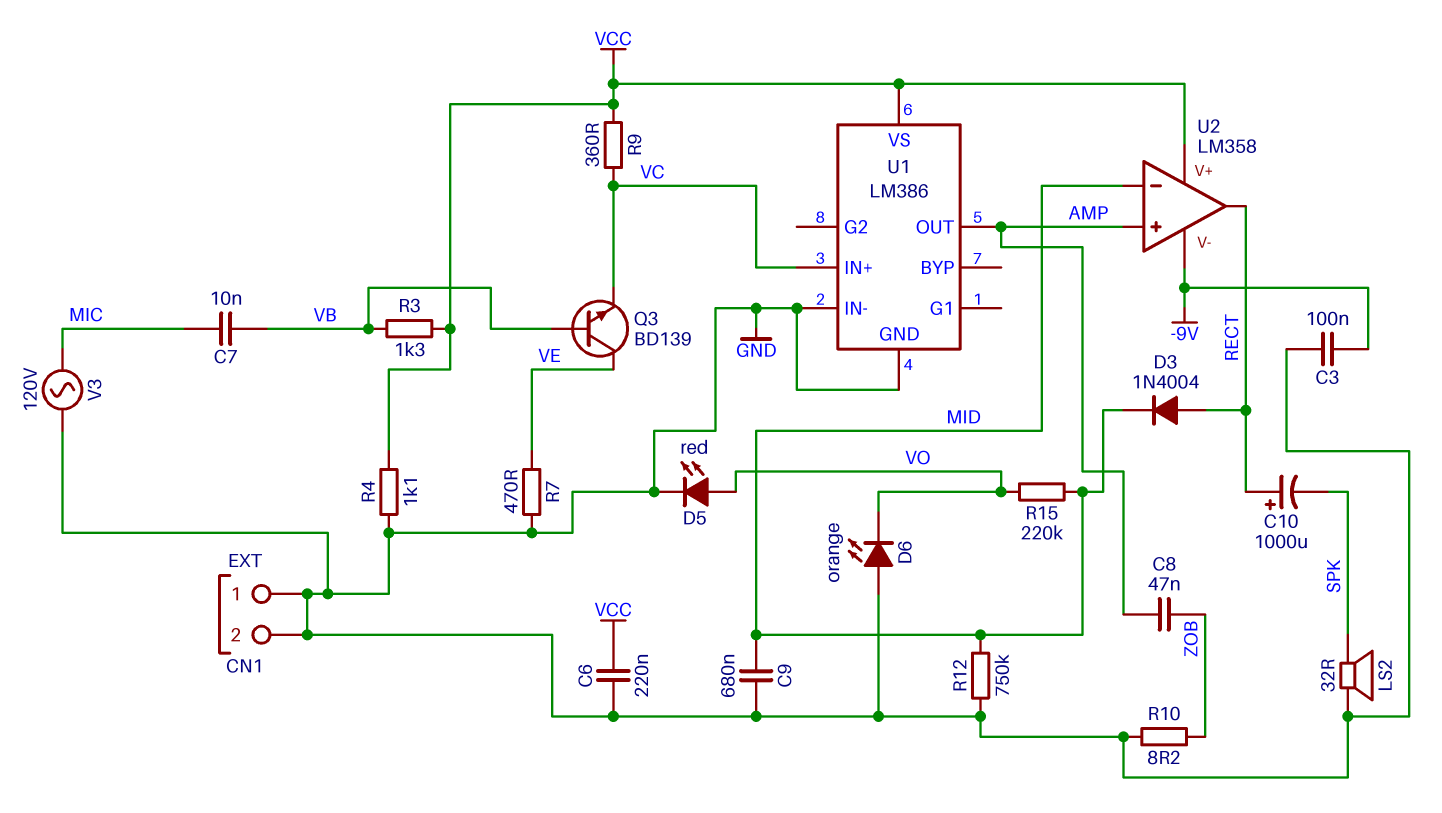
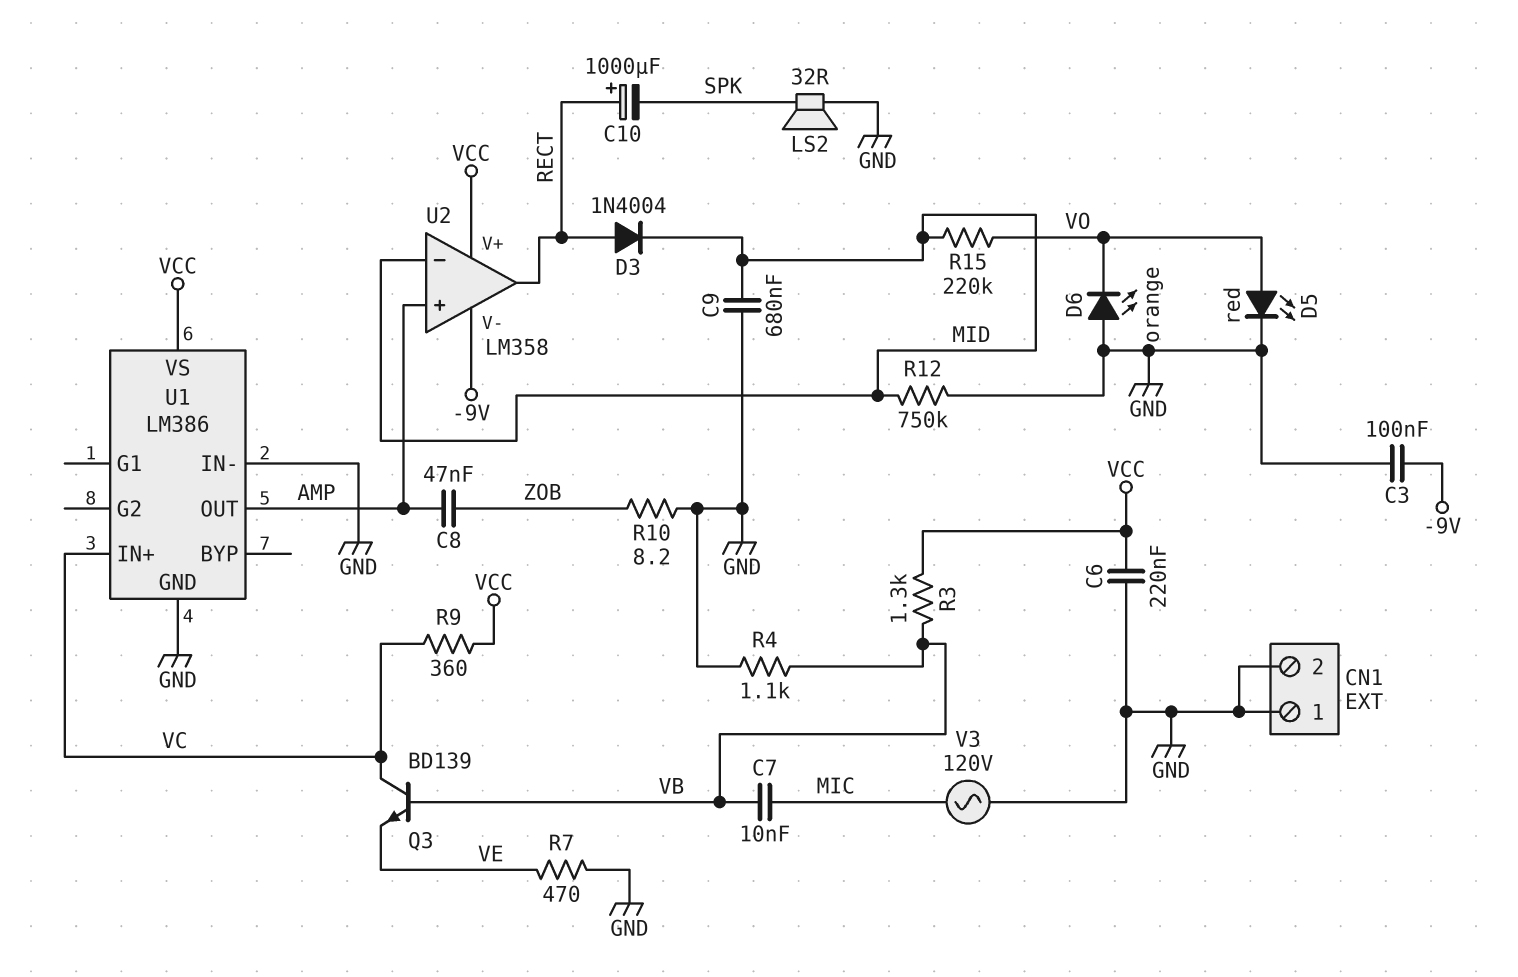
Q3: NPN BD139 (B VB, C VE, E VC) -> NPN BD139 (B VB, C VC, E VE)
R4: 1.1k (GND, VCC) -> 1.1k (GND, VB)

